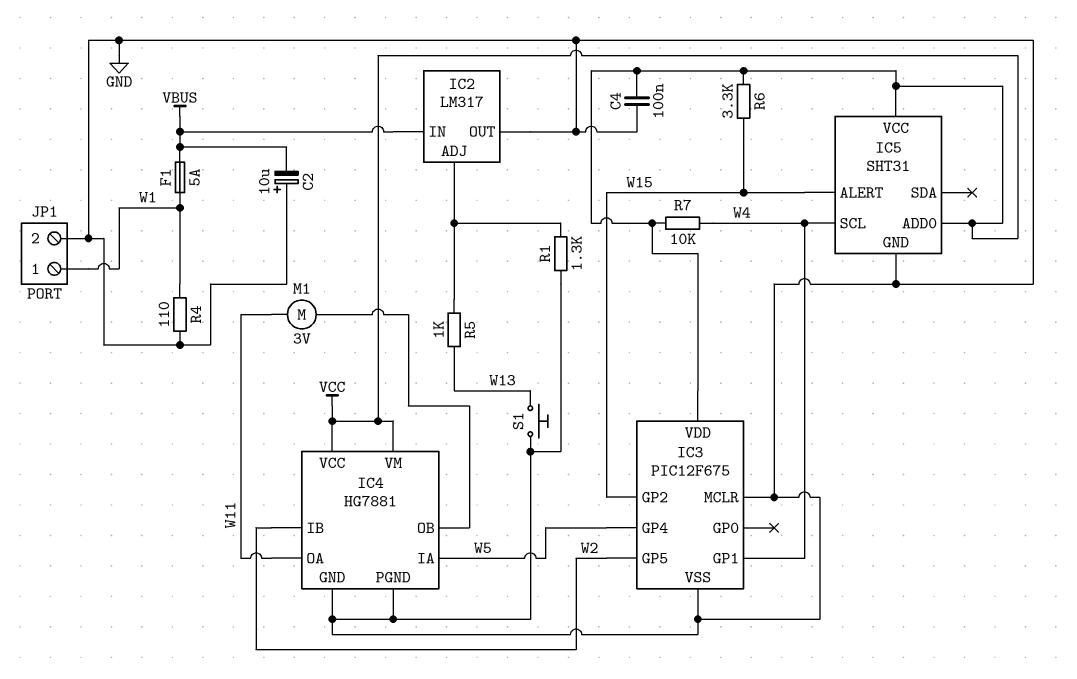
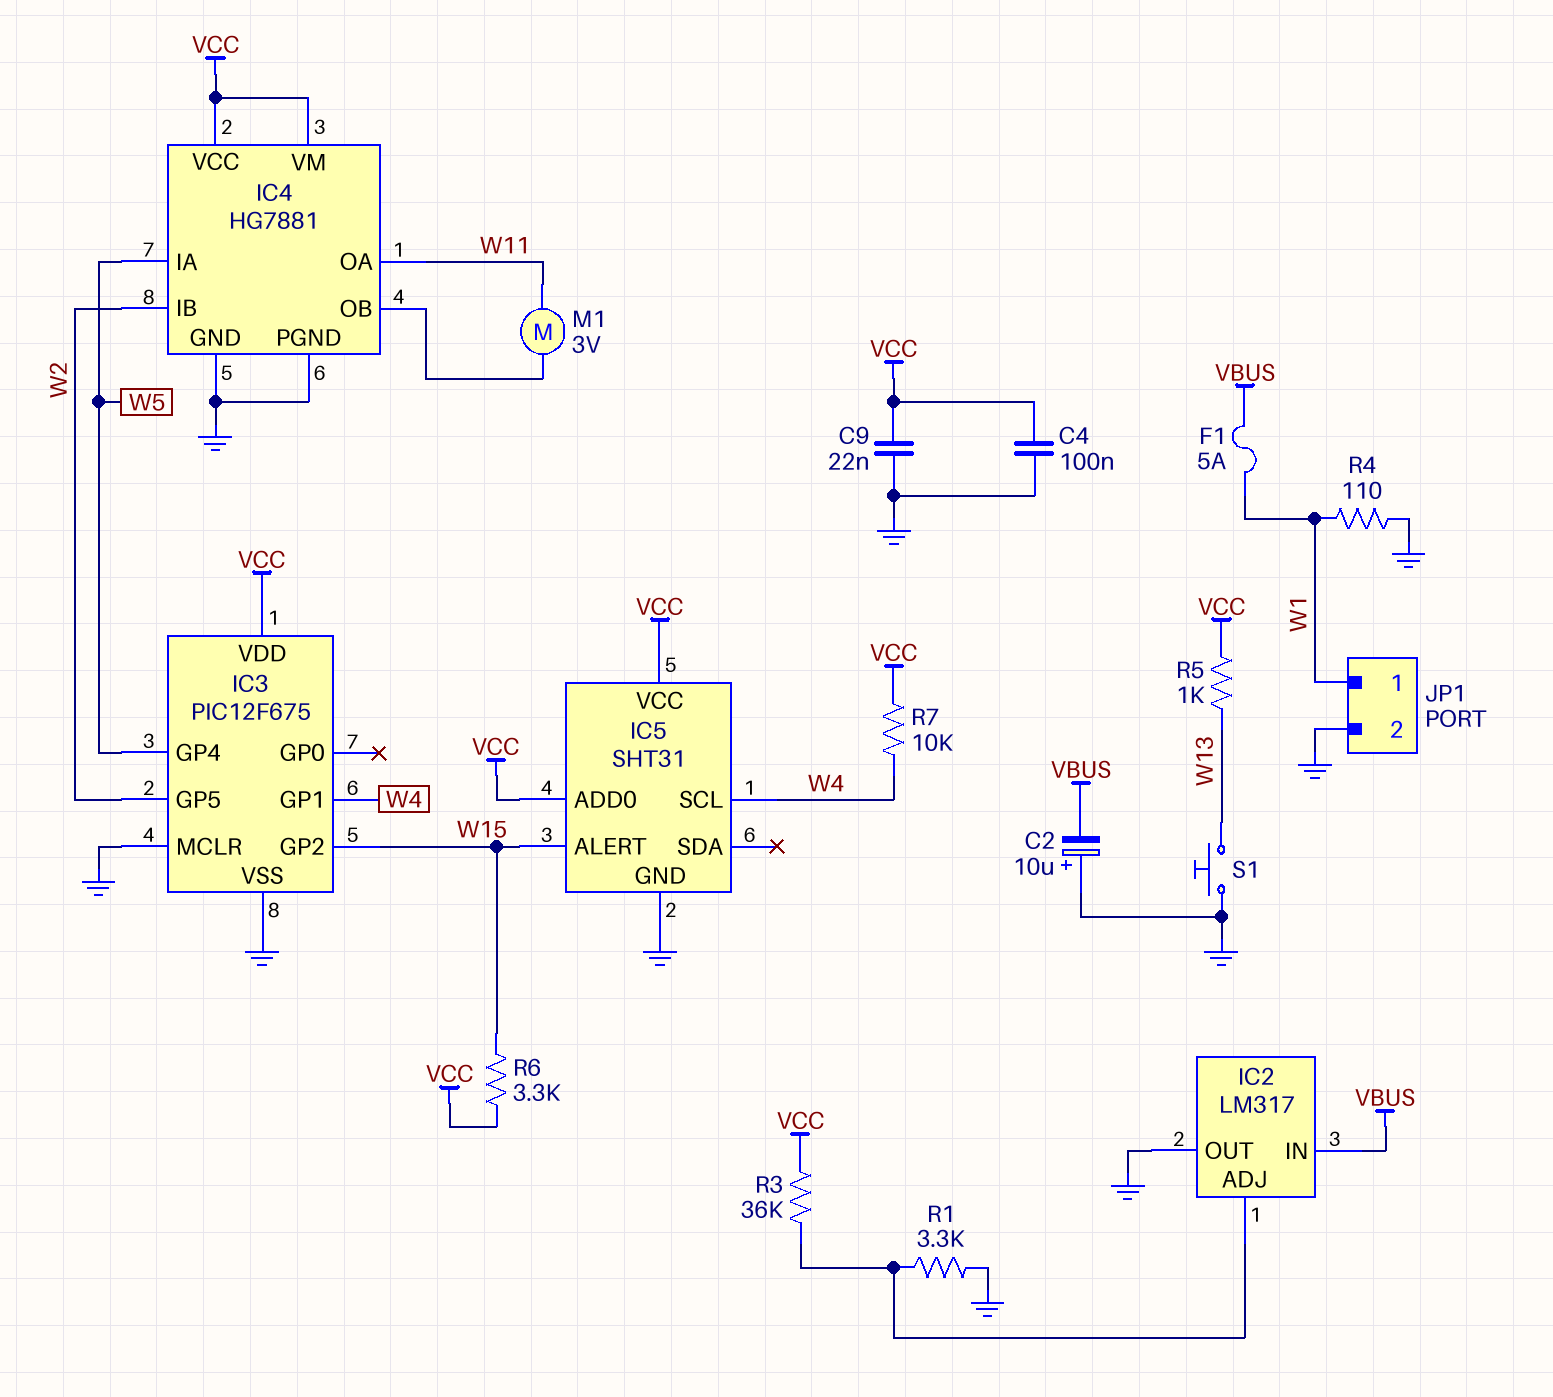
C9: none -> 22nF (GND, VCC)
R1: 1.3k (GND, IC2/ADJ) -> 3.3k (GND, IC2/ADJ)
R3: none -> 36k (IC2/ADJ, VCC)
R5: 1k (IC2/ADJ, W13) -> 1k (VCC, W13)

